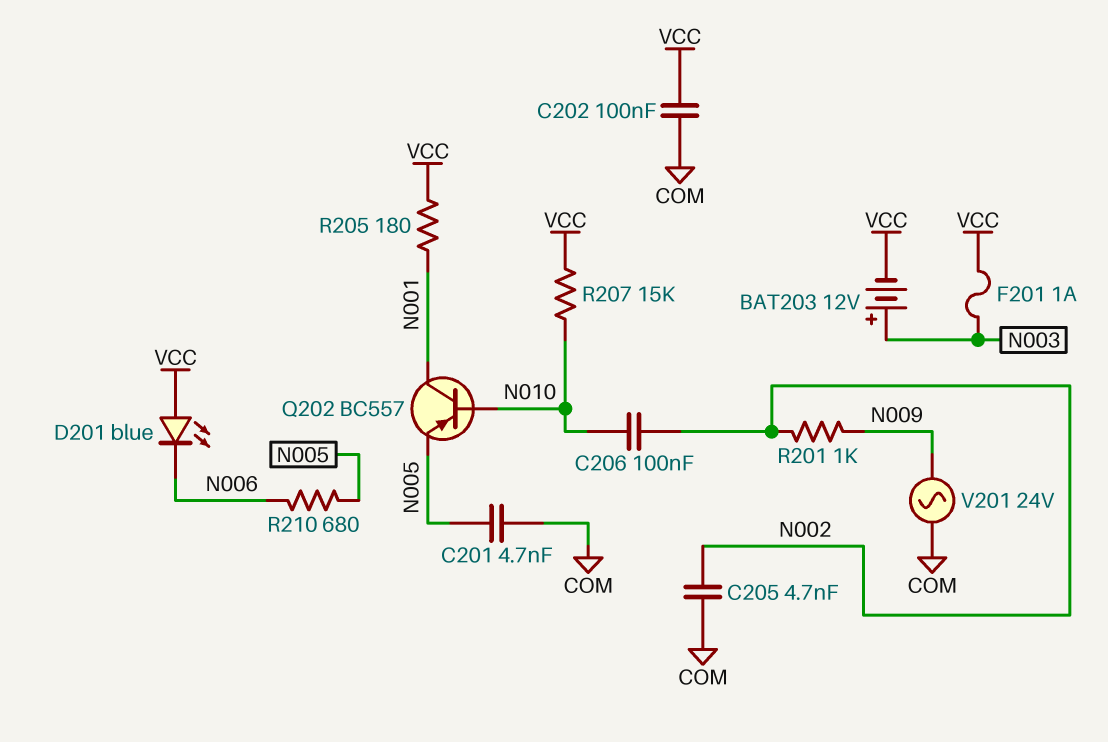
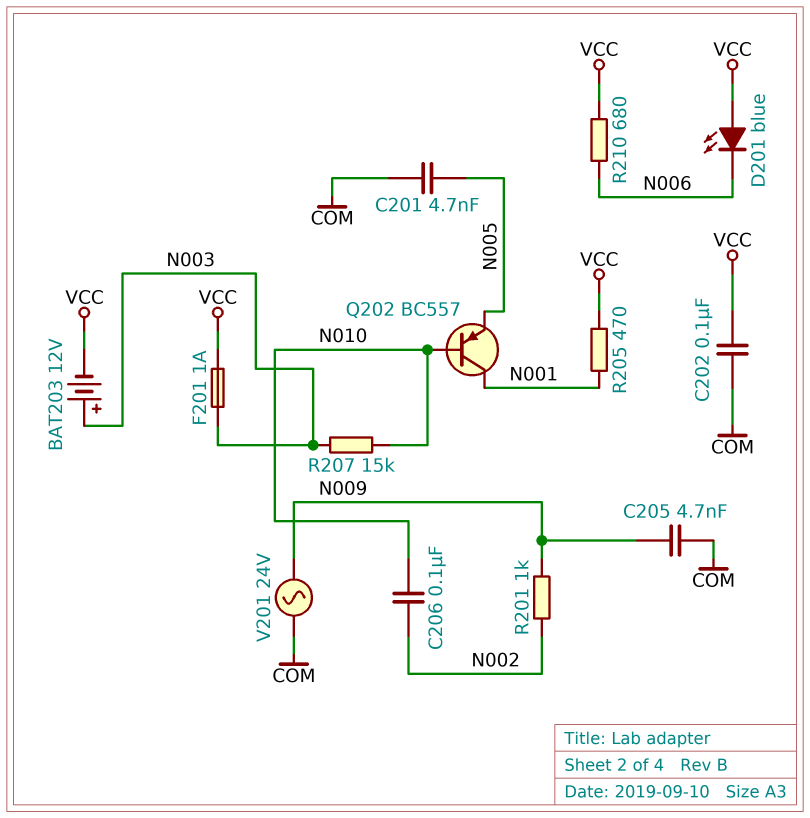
C205: 4.7nF (COM, N002) -> 4.7nF (COM, N009)
R205: 180 (N001, VCC) -> 470 (N001, VCC)
R207: 15k (N010, VCC) -> 15k (N003, N010)
R210: 680 (N005, N006) -> 680 (N006, VCC)

